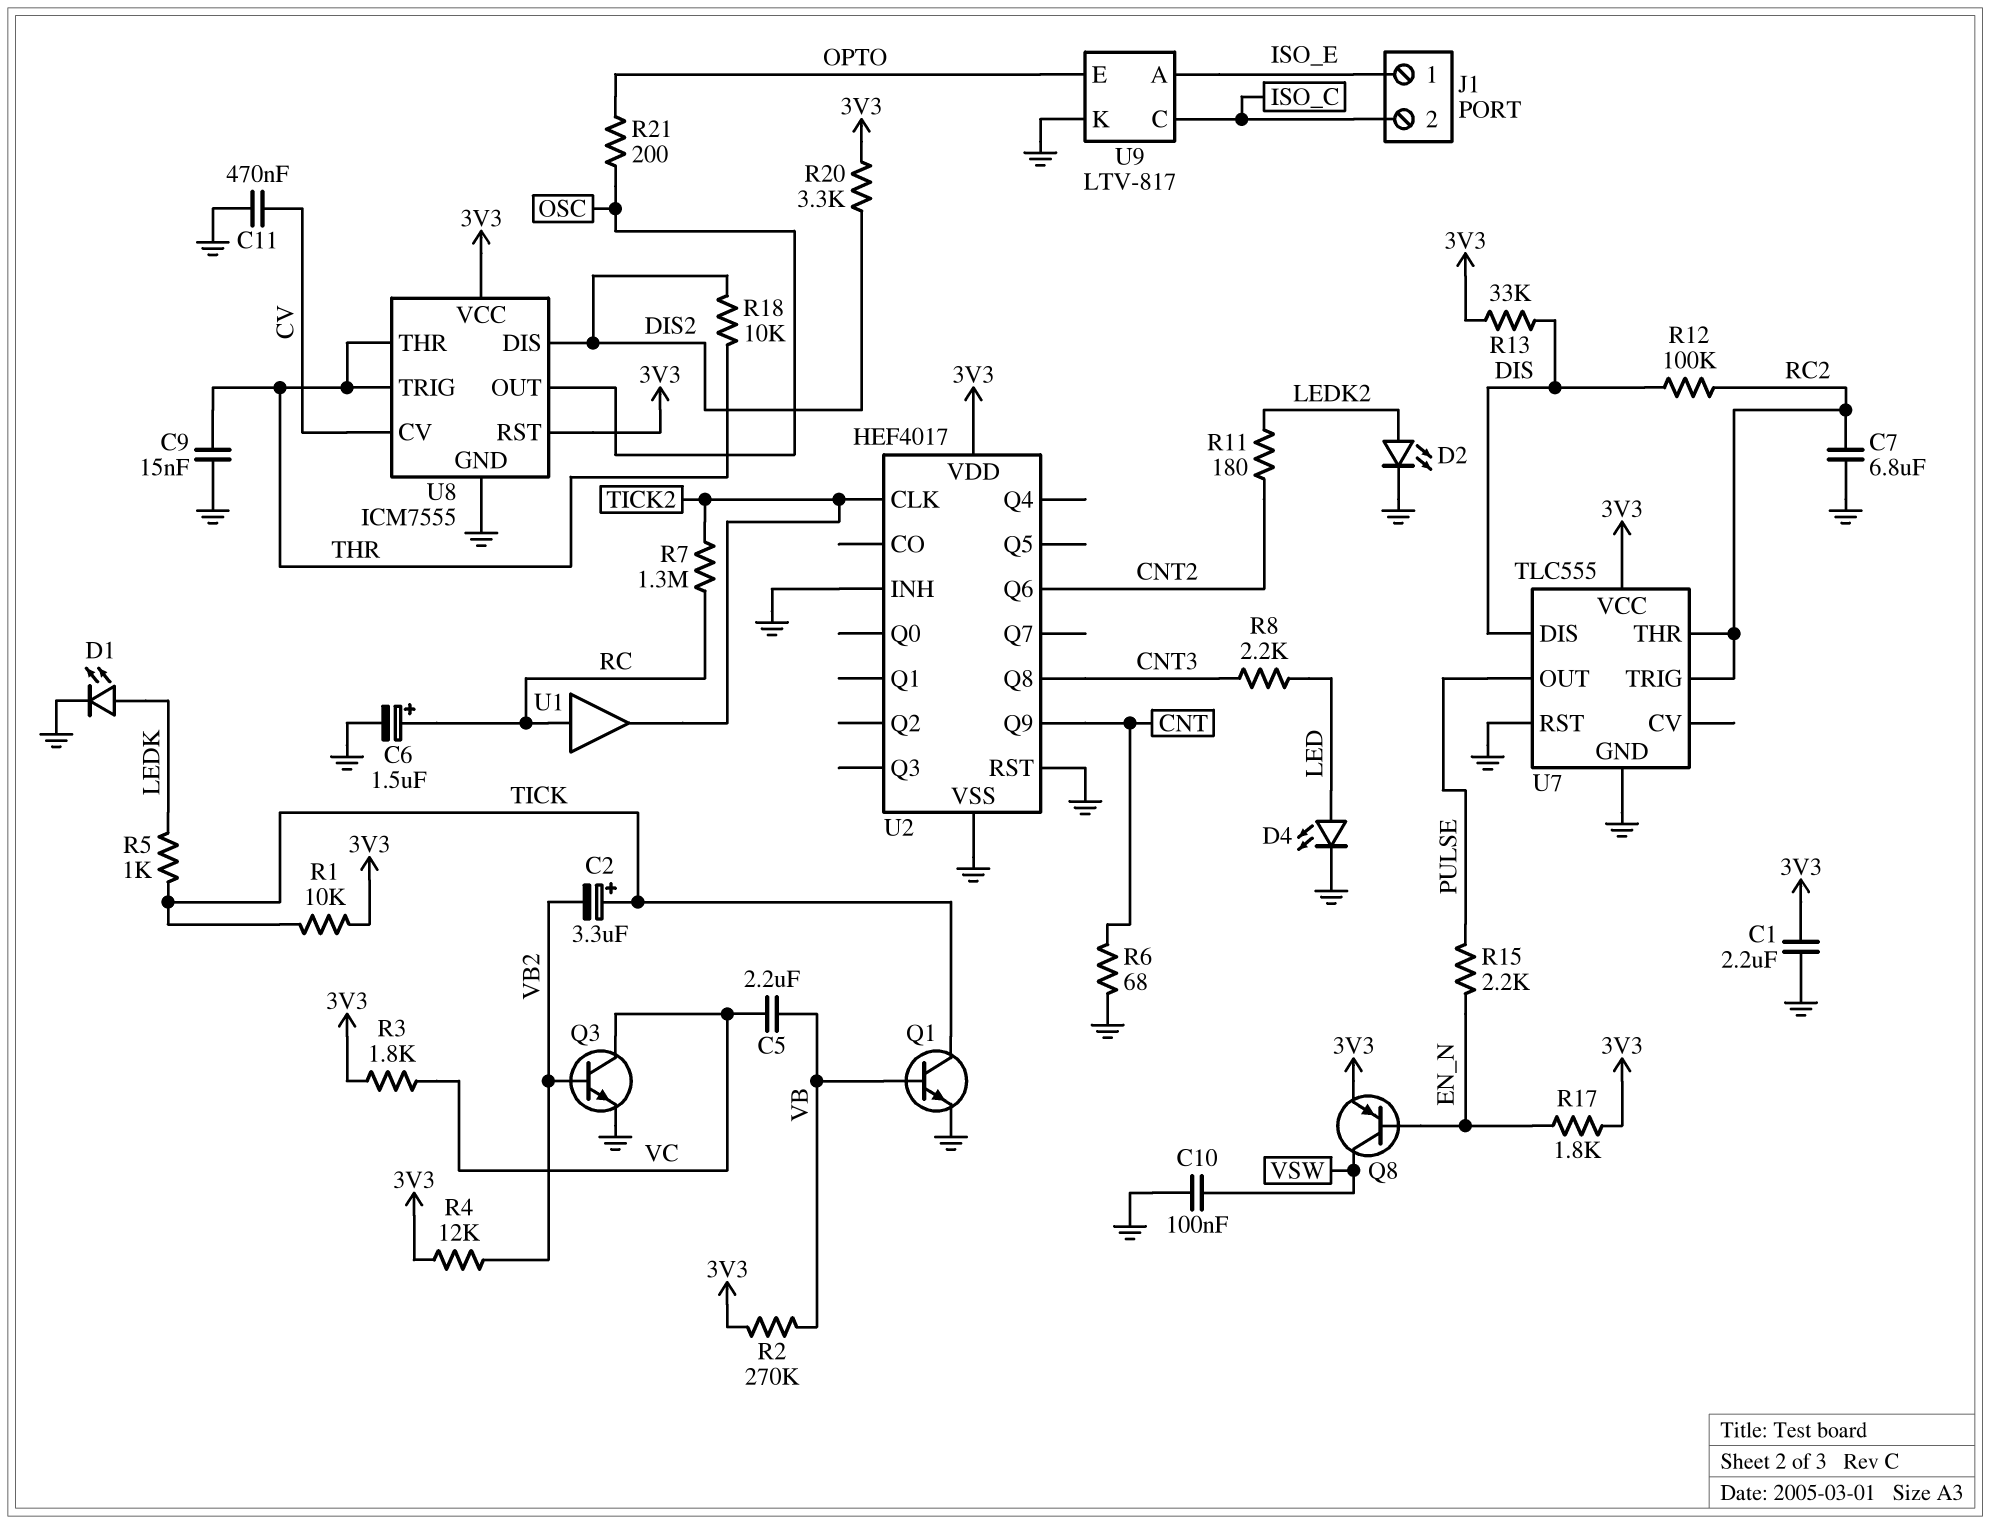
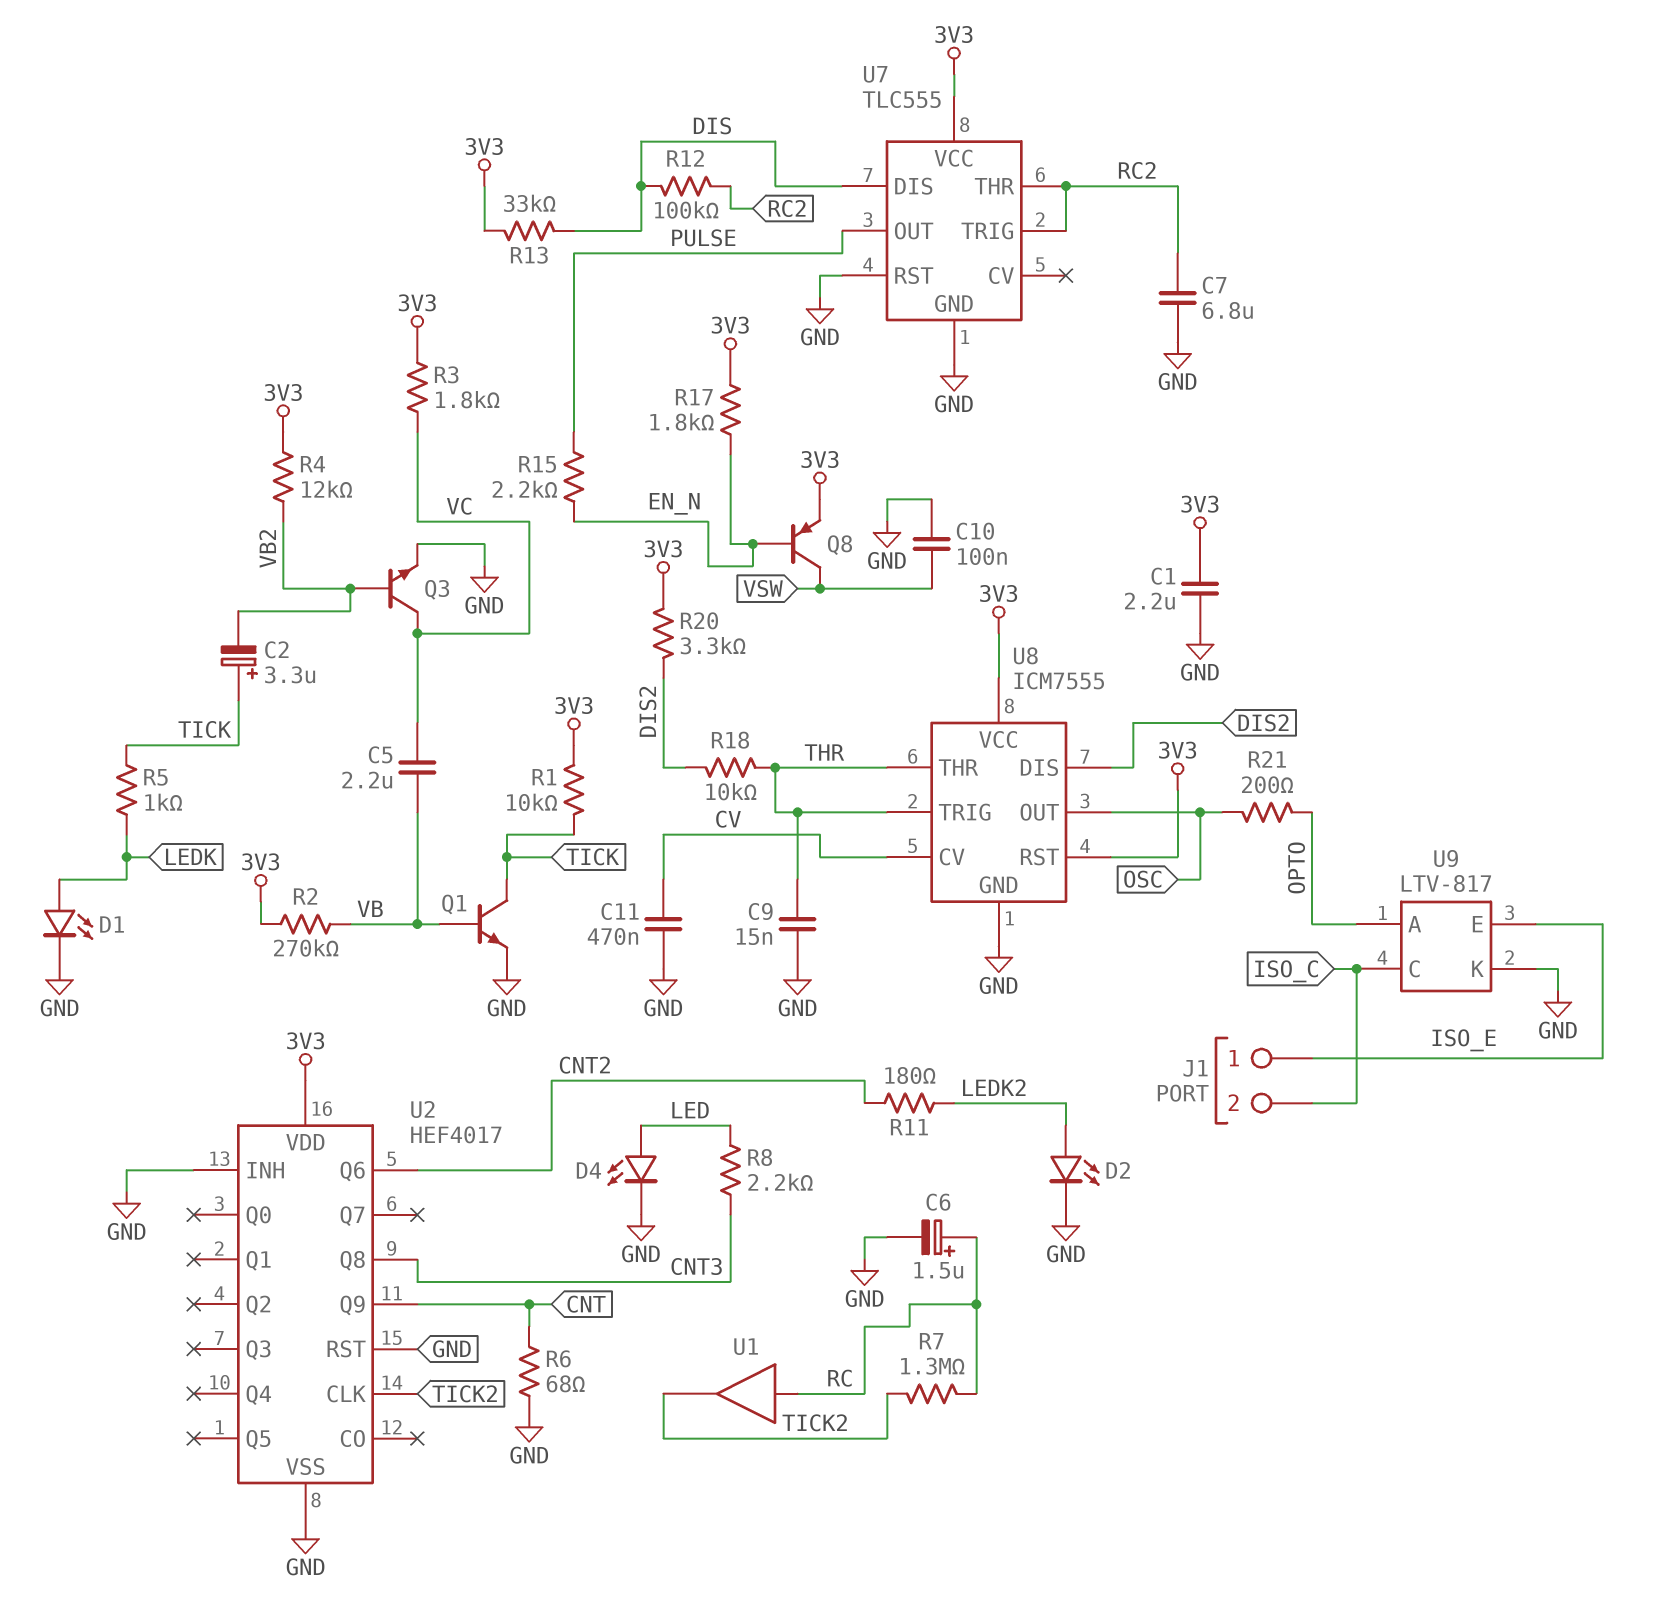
U9 pin A: ISO_E -> OPTO
U9 pin E: OPTO -> ISO_E

